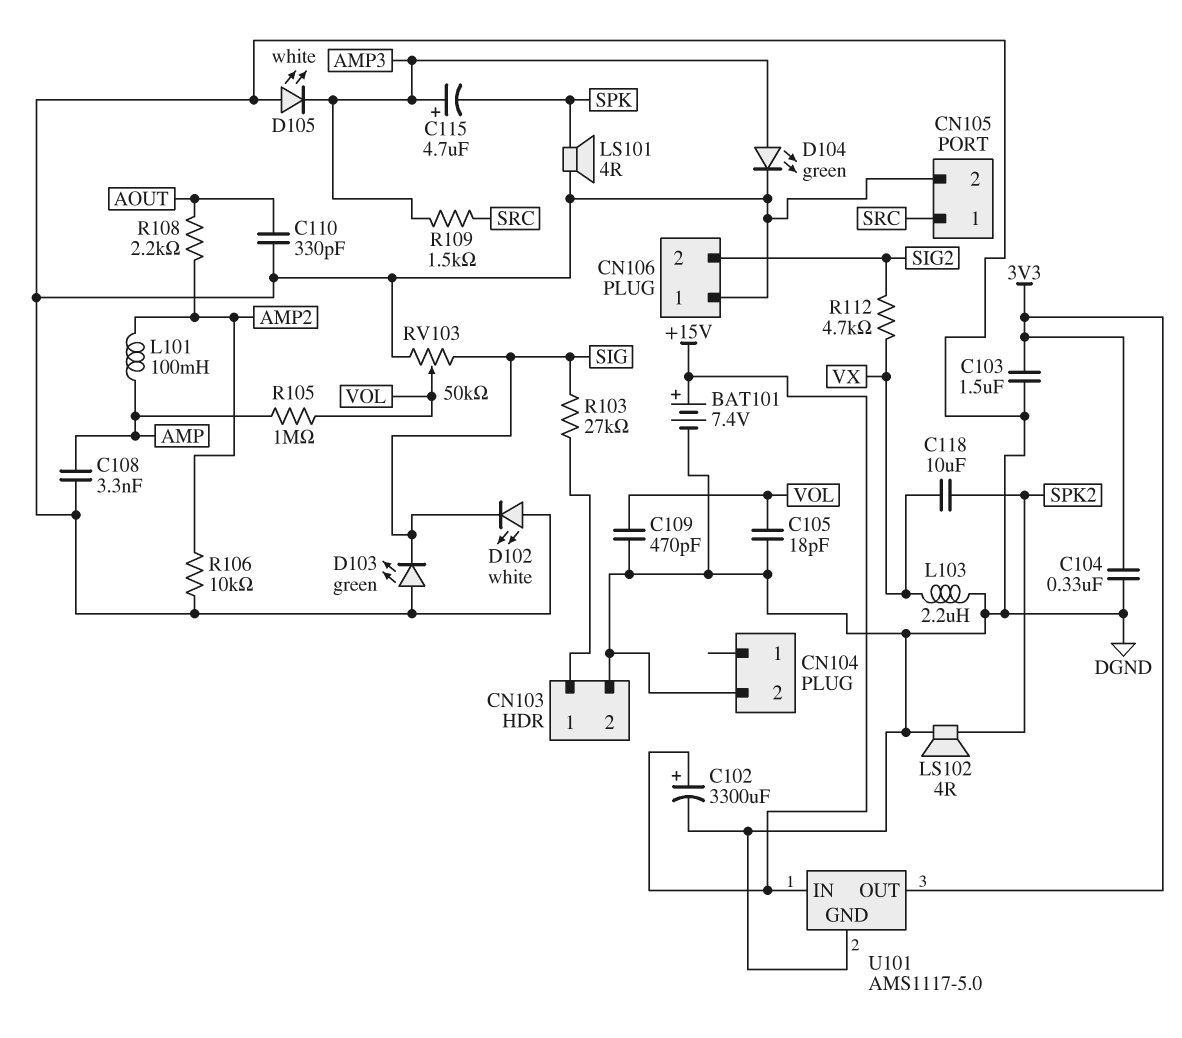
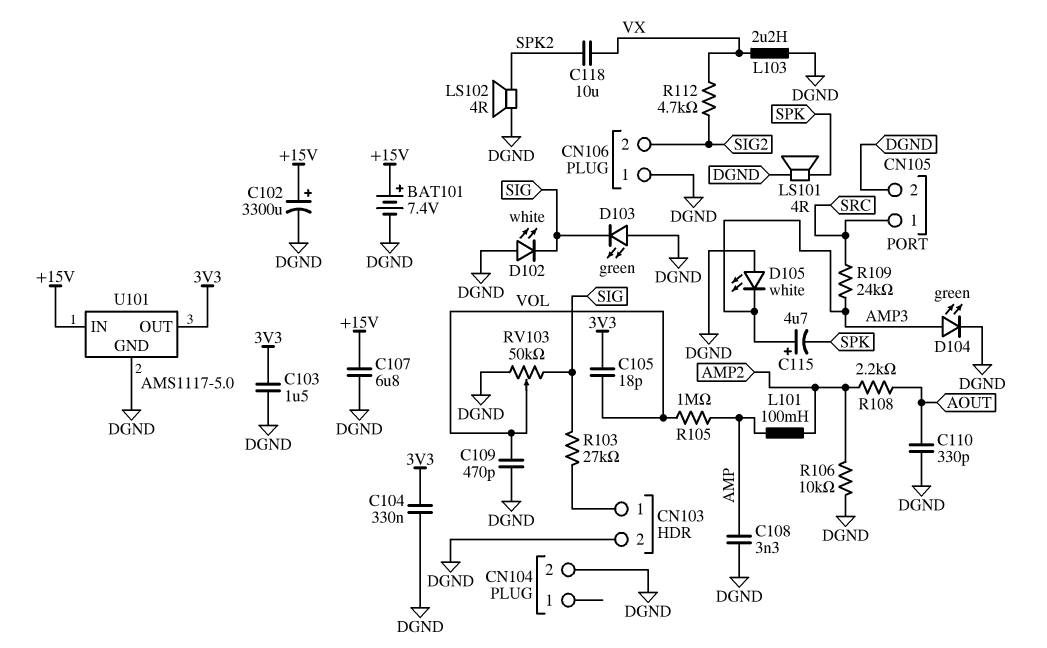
C105: 18pF (DGND, VOL) -> 18pF (3V3, VOL)
C107: none -> 6.8uF (+15V, DGND)
R109: 1.5k (AMP3, SRC) -> 24k (AMP3, SRC)

